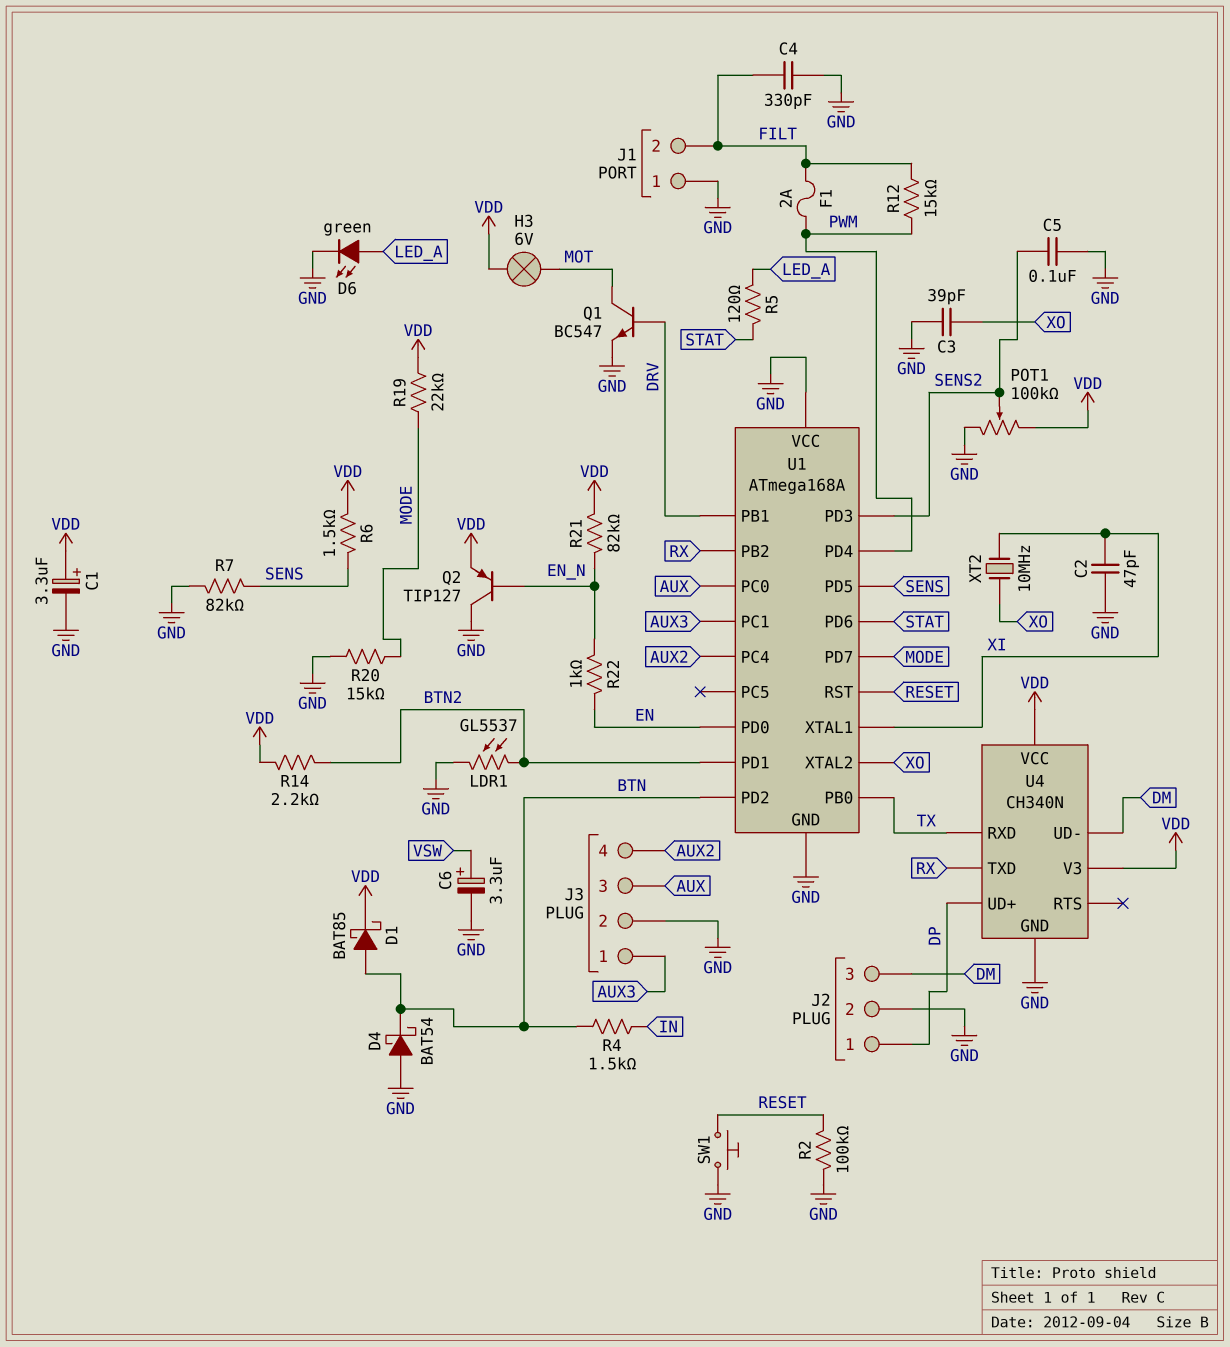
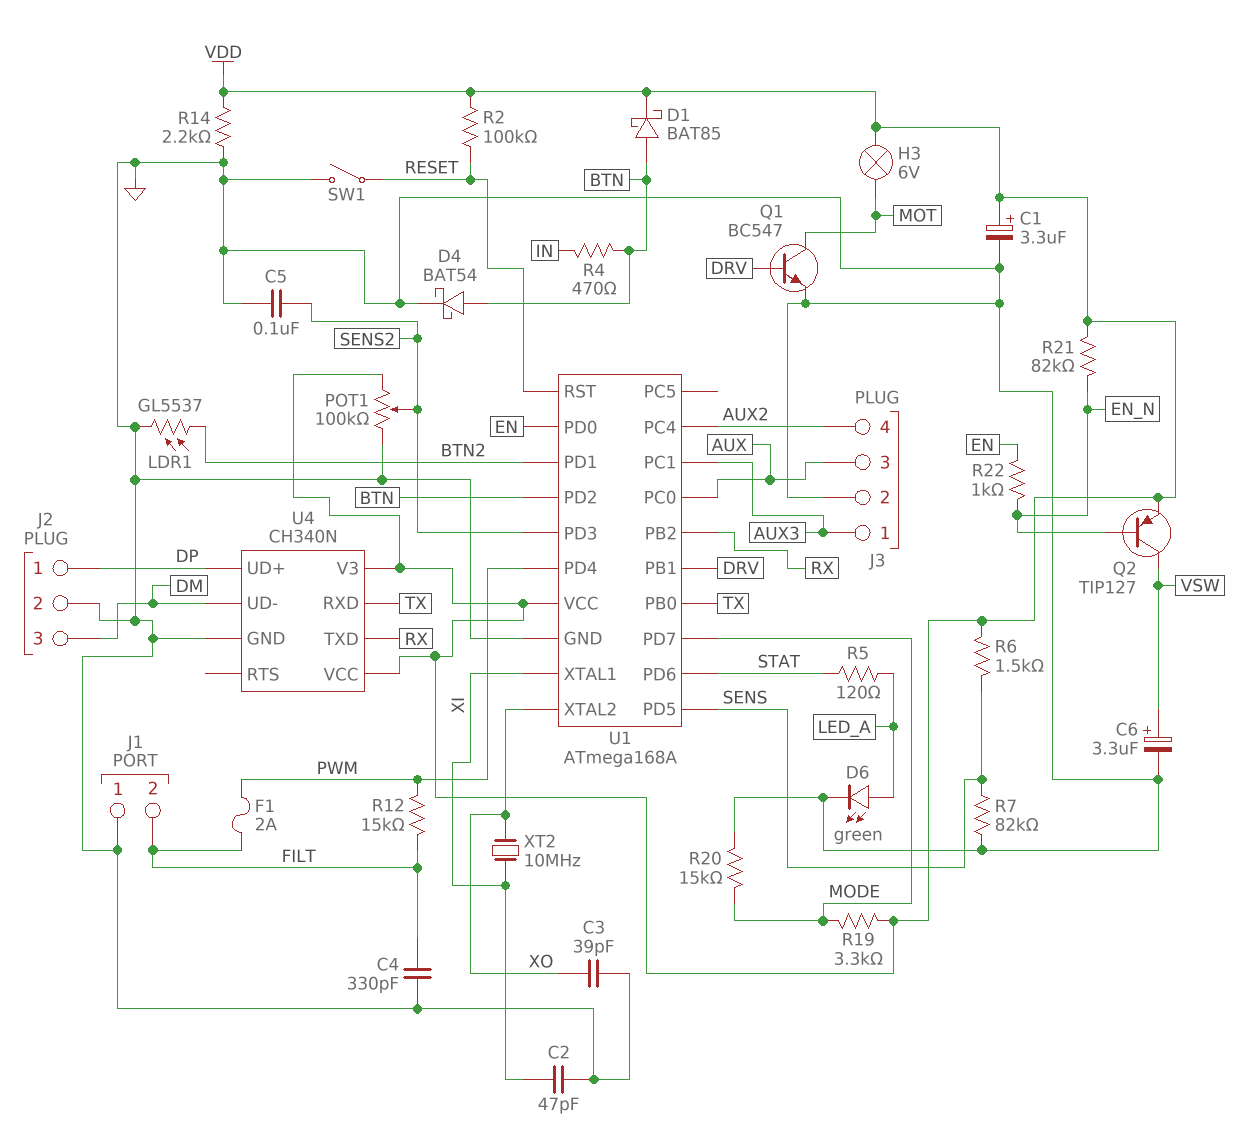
D4: schottky BAT54 (A GND, K BTN) -> schottky BAT54 (A BTN, K GND)
Q2: PNP TIP127 (B EN_N, C GND, E VDD) -> PNP TIP127 (B EN_N, C VSW, E VDD)
R2: 100k (GND, RESET) -> 100k (RESET, VDD)
R4: 1.5k (BTN, IN) -> 470 (BTN, IN)
R14: 2.2k (BTN2, VDD) -> 2.2k (GND, VDD)
R19: 22k (MODE, VDD) -> 3.3k (MODE, VDD)
SW1: button (GND, RESET) -> switch (GND, RESET)
U1 pin VCC: GND -> VDD

